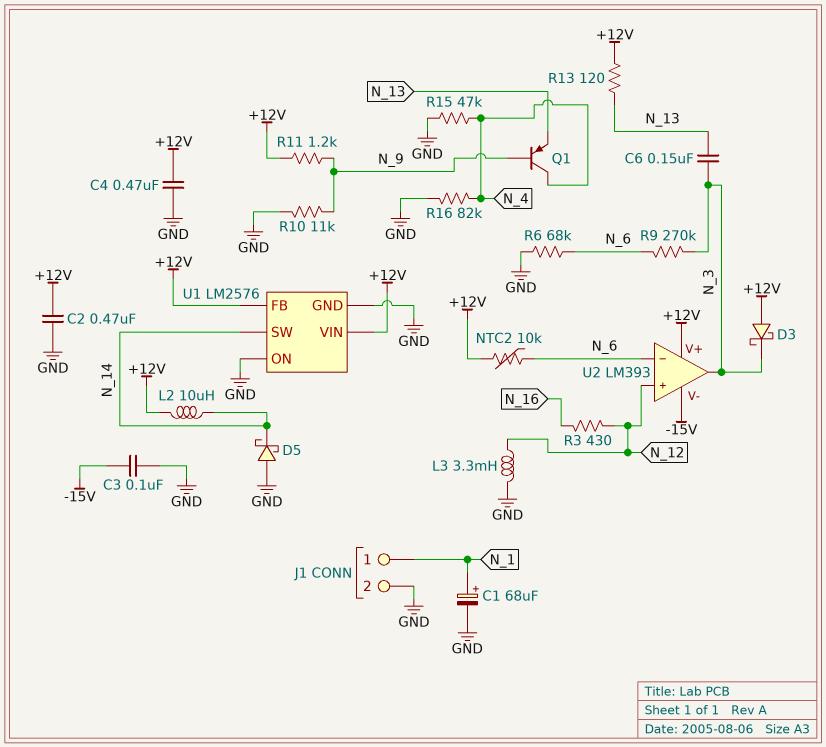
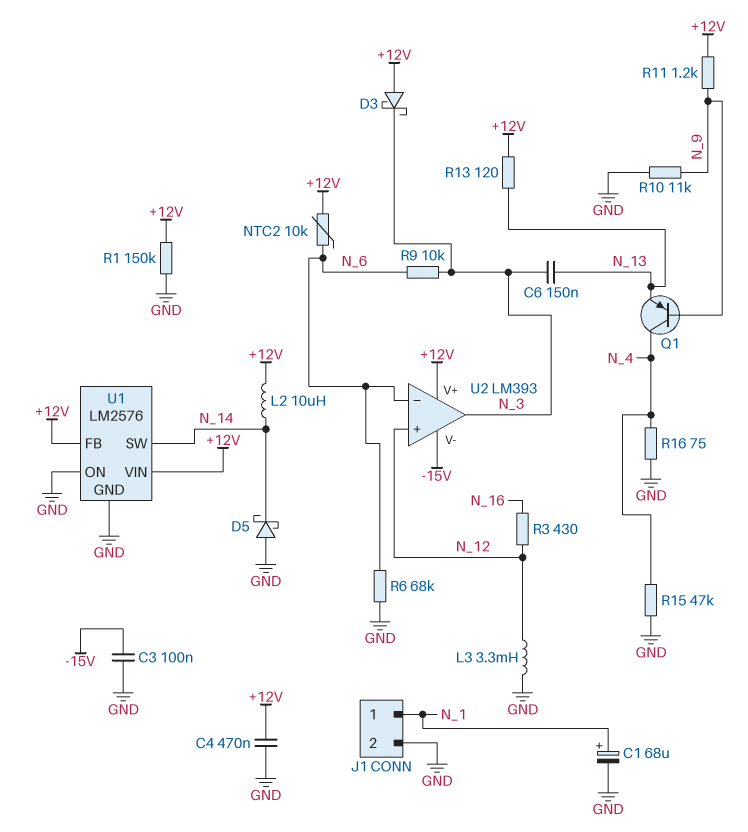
C2: 470nF (+12V, GND) -> none
R1: none -> 150k (+12V, GND)
R9: 270k (N_3, N_6) -> 10k (N_3, N_6)
R16: 82k (GND, N_4) -> 75 (GND, N_4)

